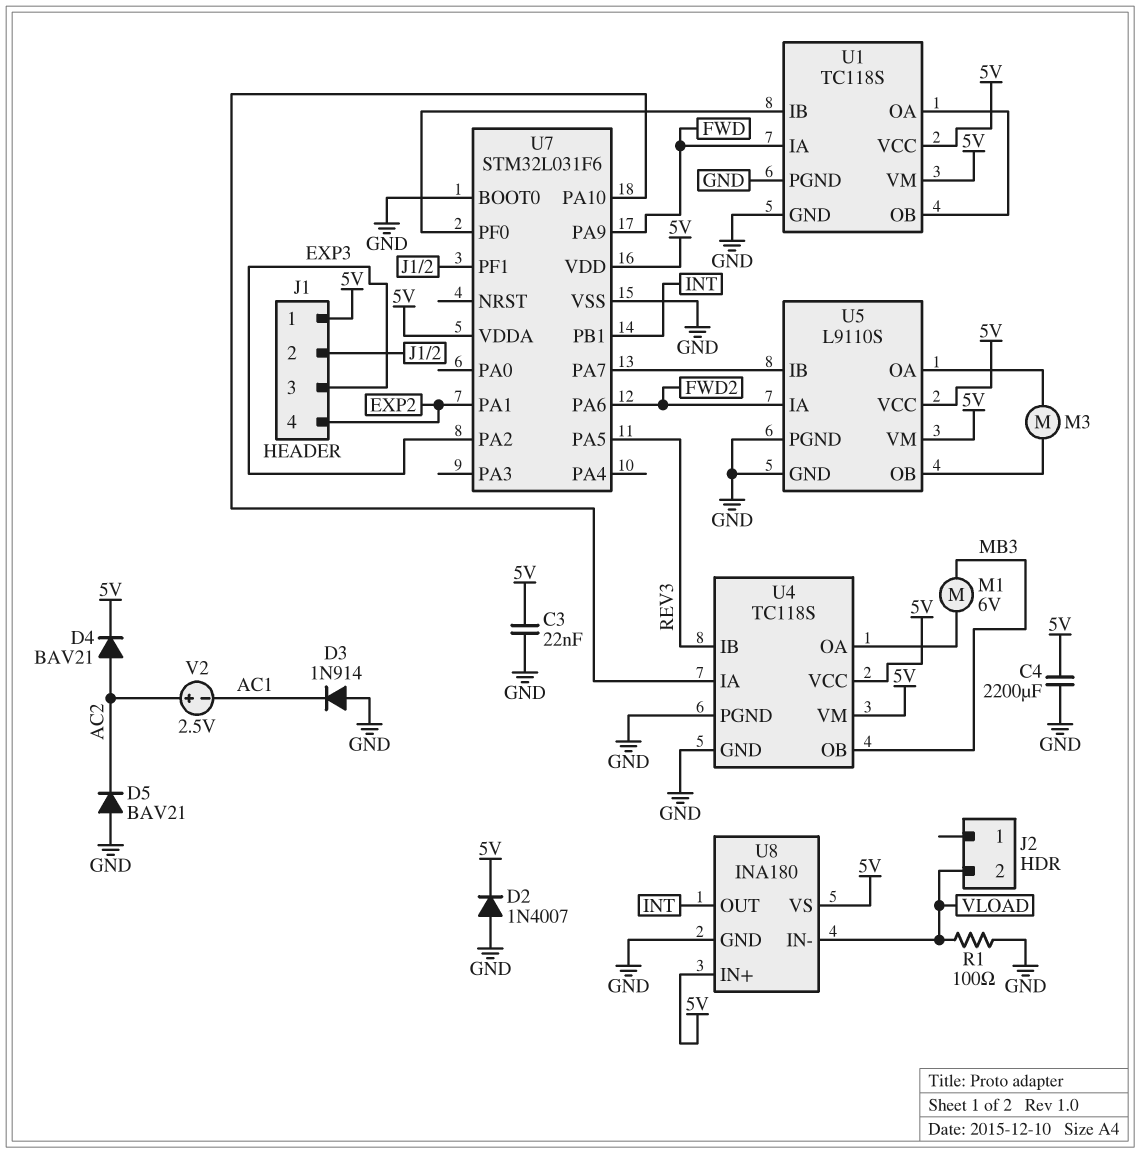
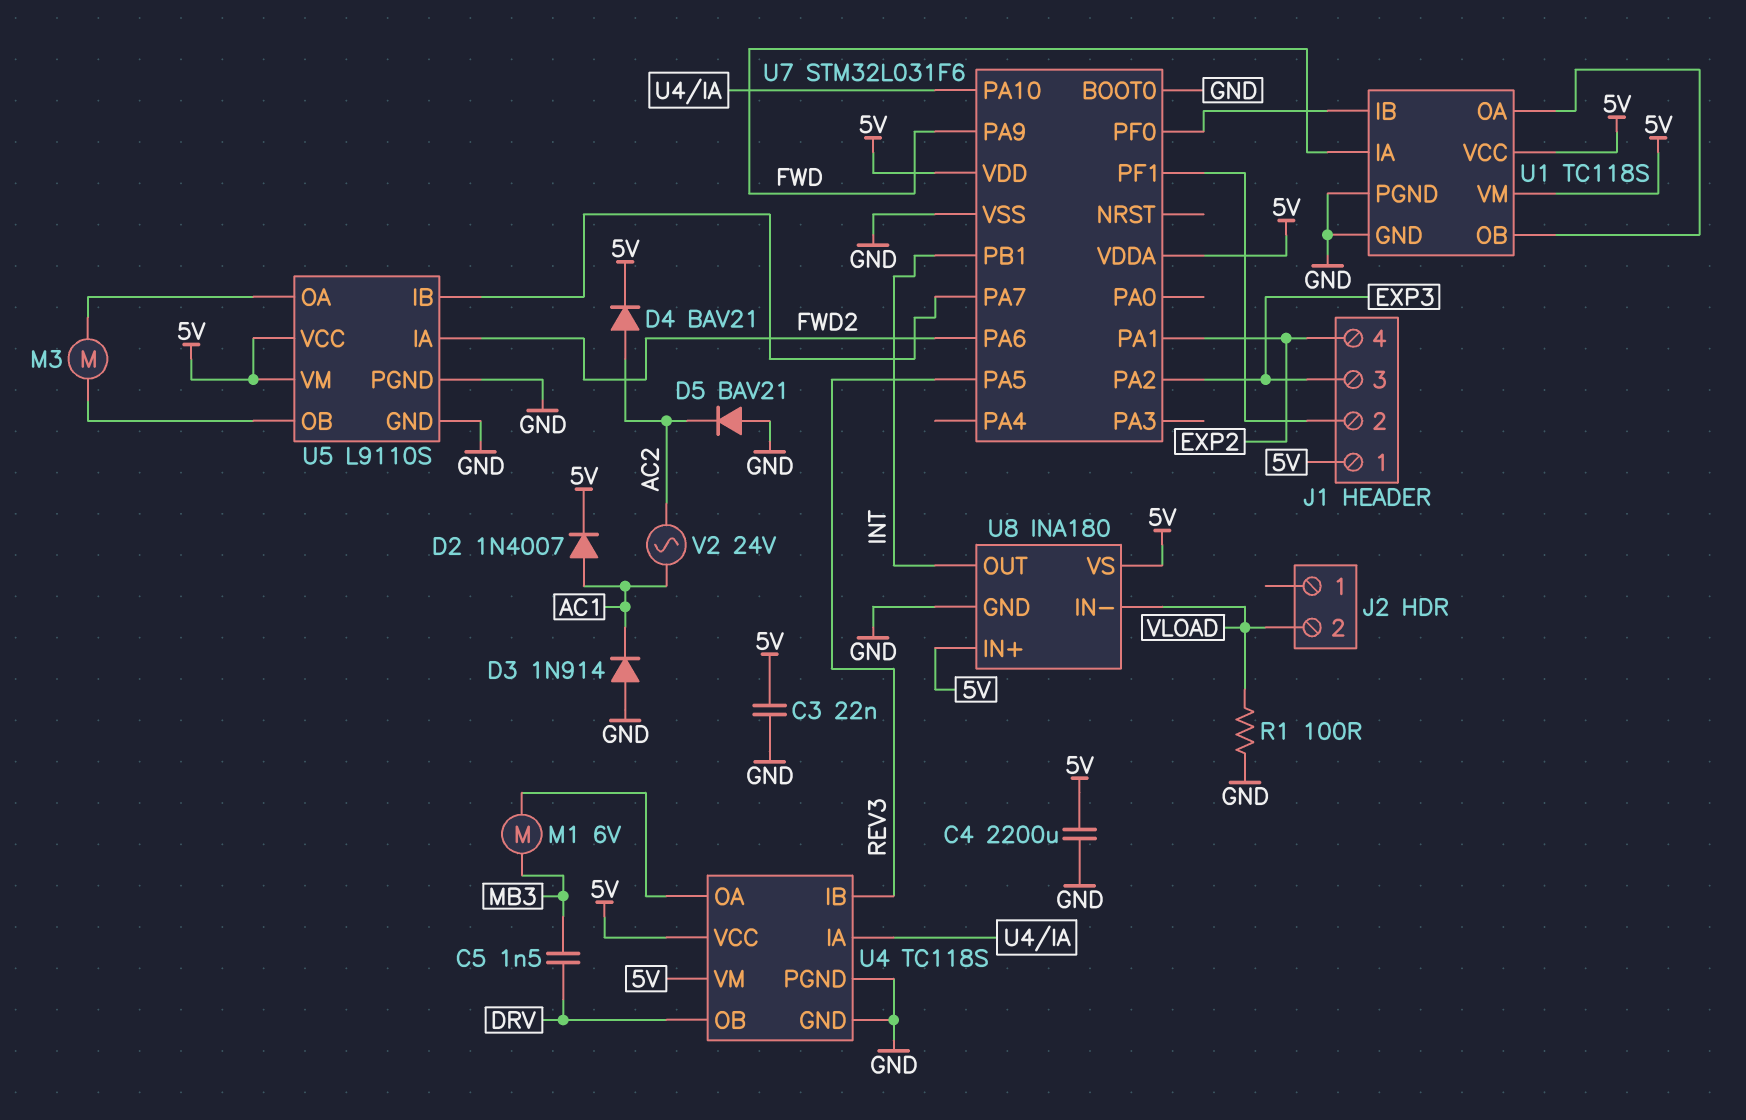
C5: none -> 1.5nF (DRV, MB3)
D2: diode 1N4007 (A GND, K 5V) -> diode 1N4007 (A AC1, K 5V)
U4 pin OB: MB3 -> DRV
V2: 2.5V (plus AC2, minus AC1) -> AC 24V (AC1, AC2)

